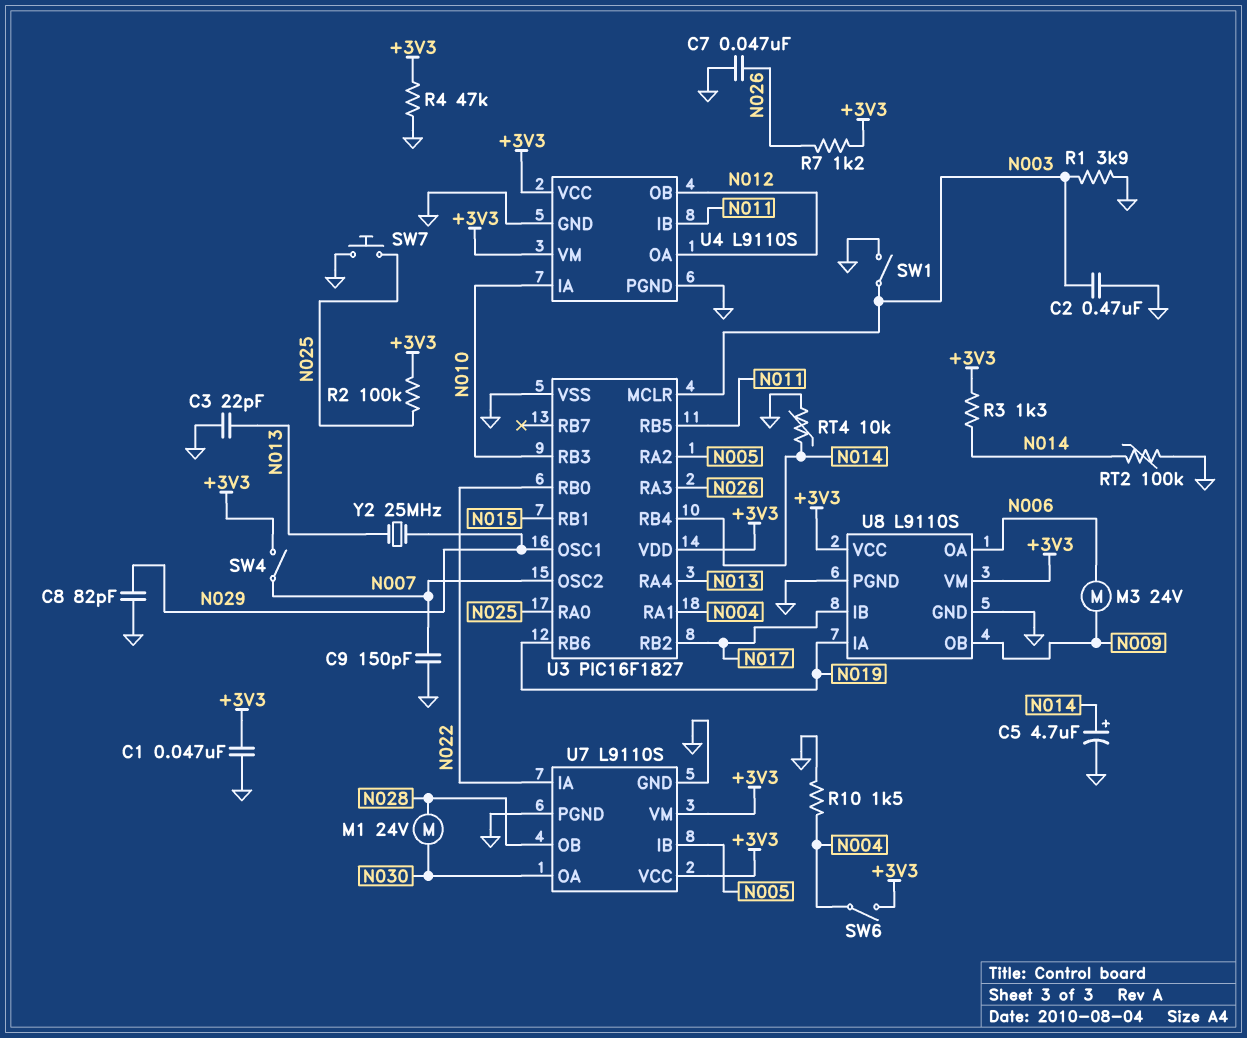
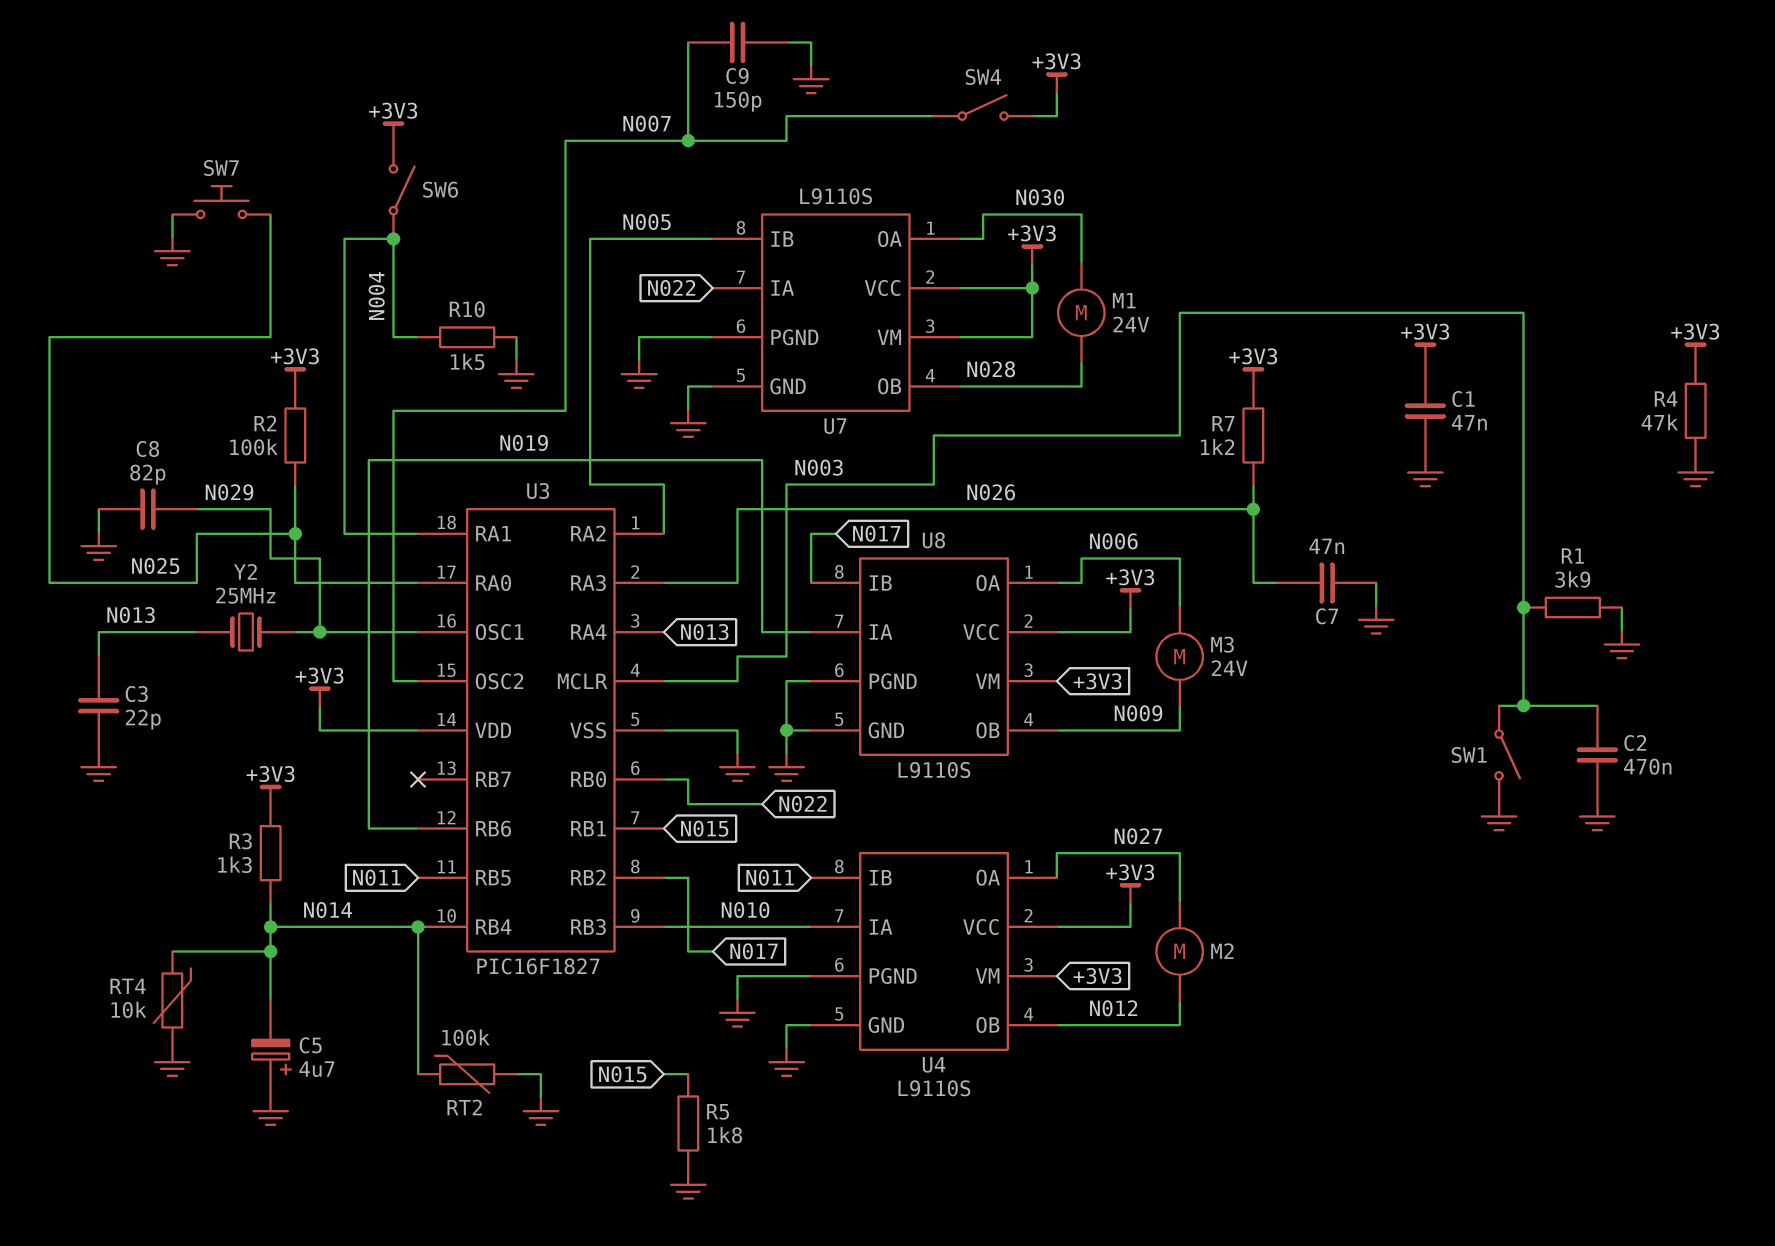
C5: 4.7uF (plus N014, minus GND) -> 4.7uF (plus GND, minus N014)
M2: none -> motor (N012, N027)
R5: none -> 1.8k (GND, N015)
U4 pin OA: N012 -> N027

